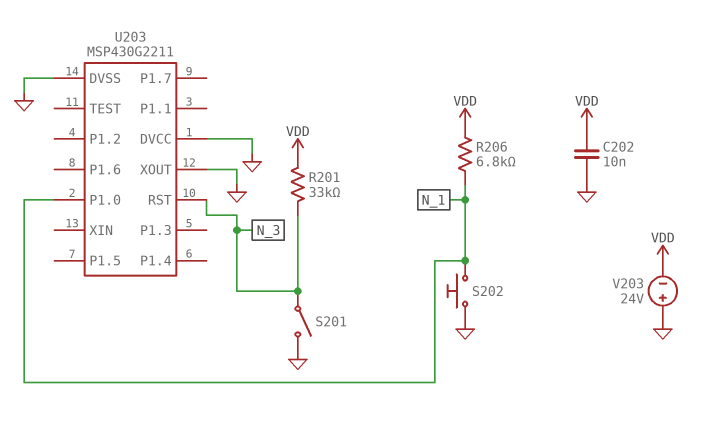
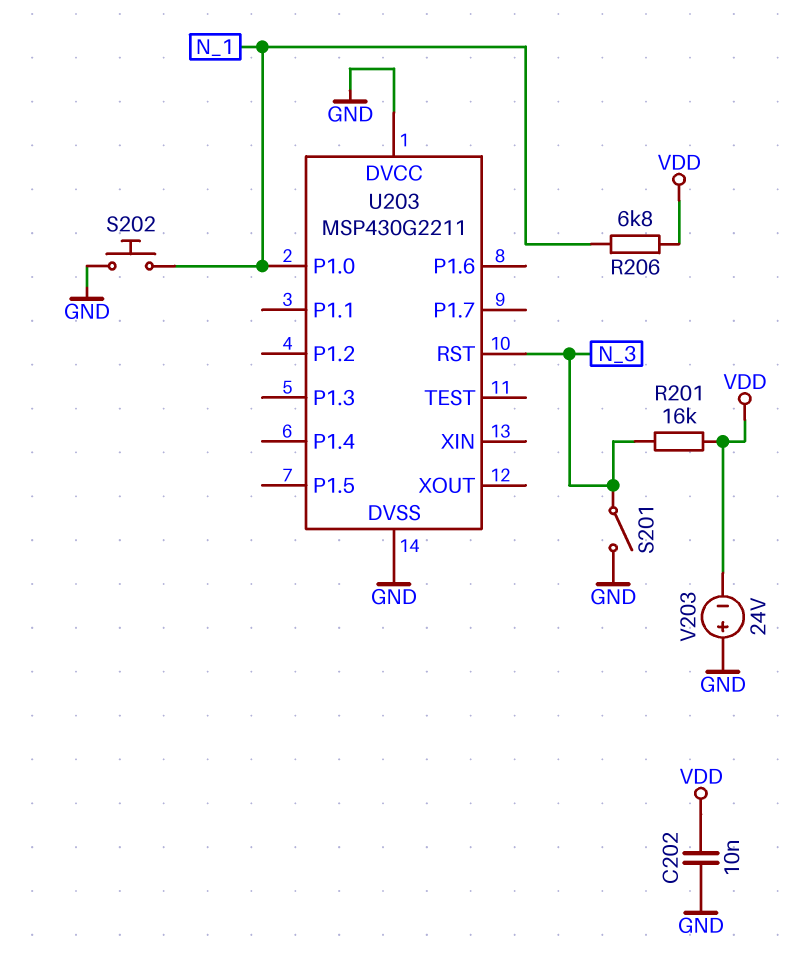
R201: 33k (N_3, VDD) -> 16k (N_3, VDD)
U203 pin XOUT: GND -> none

